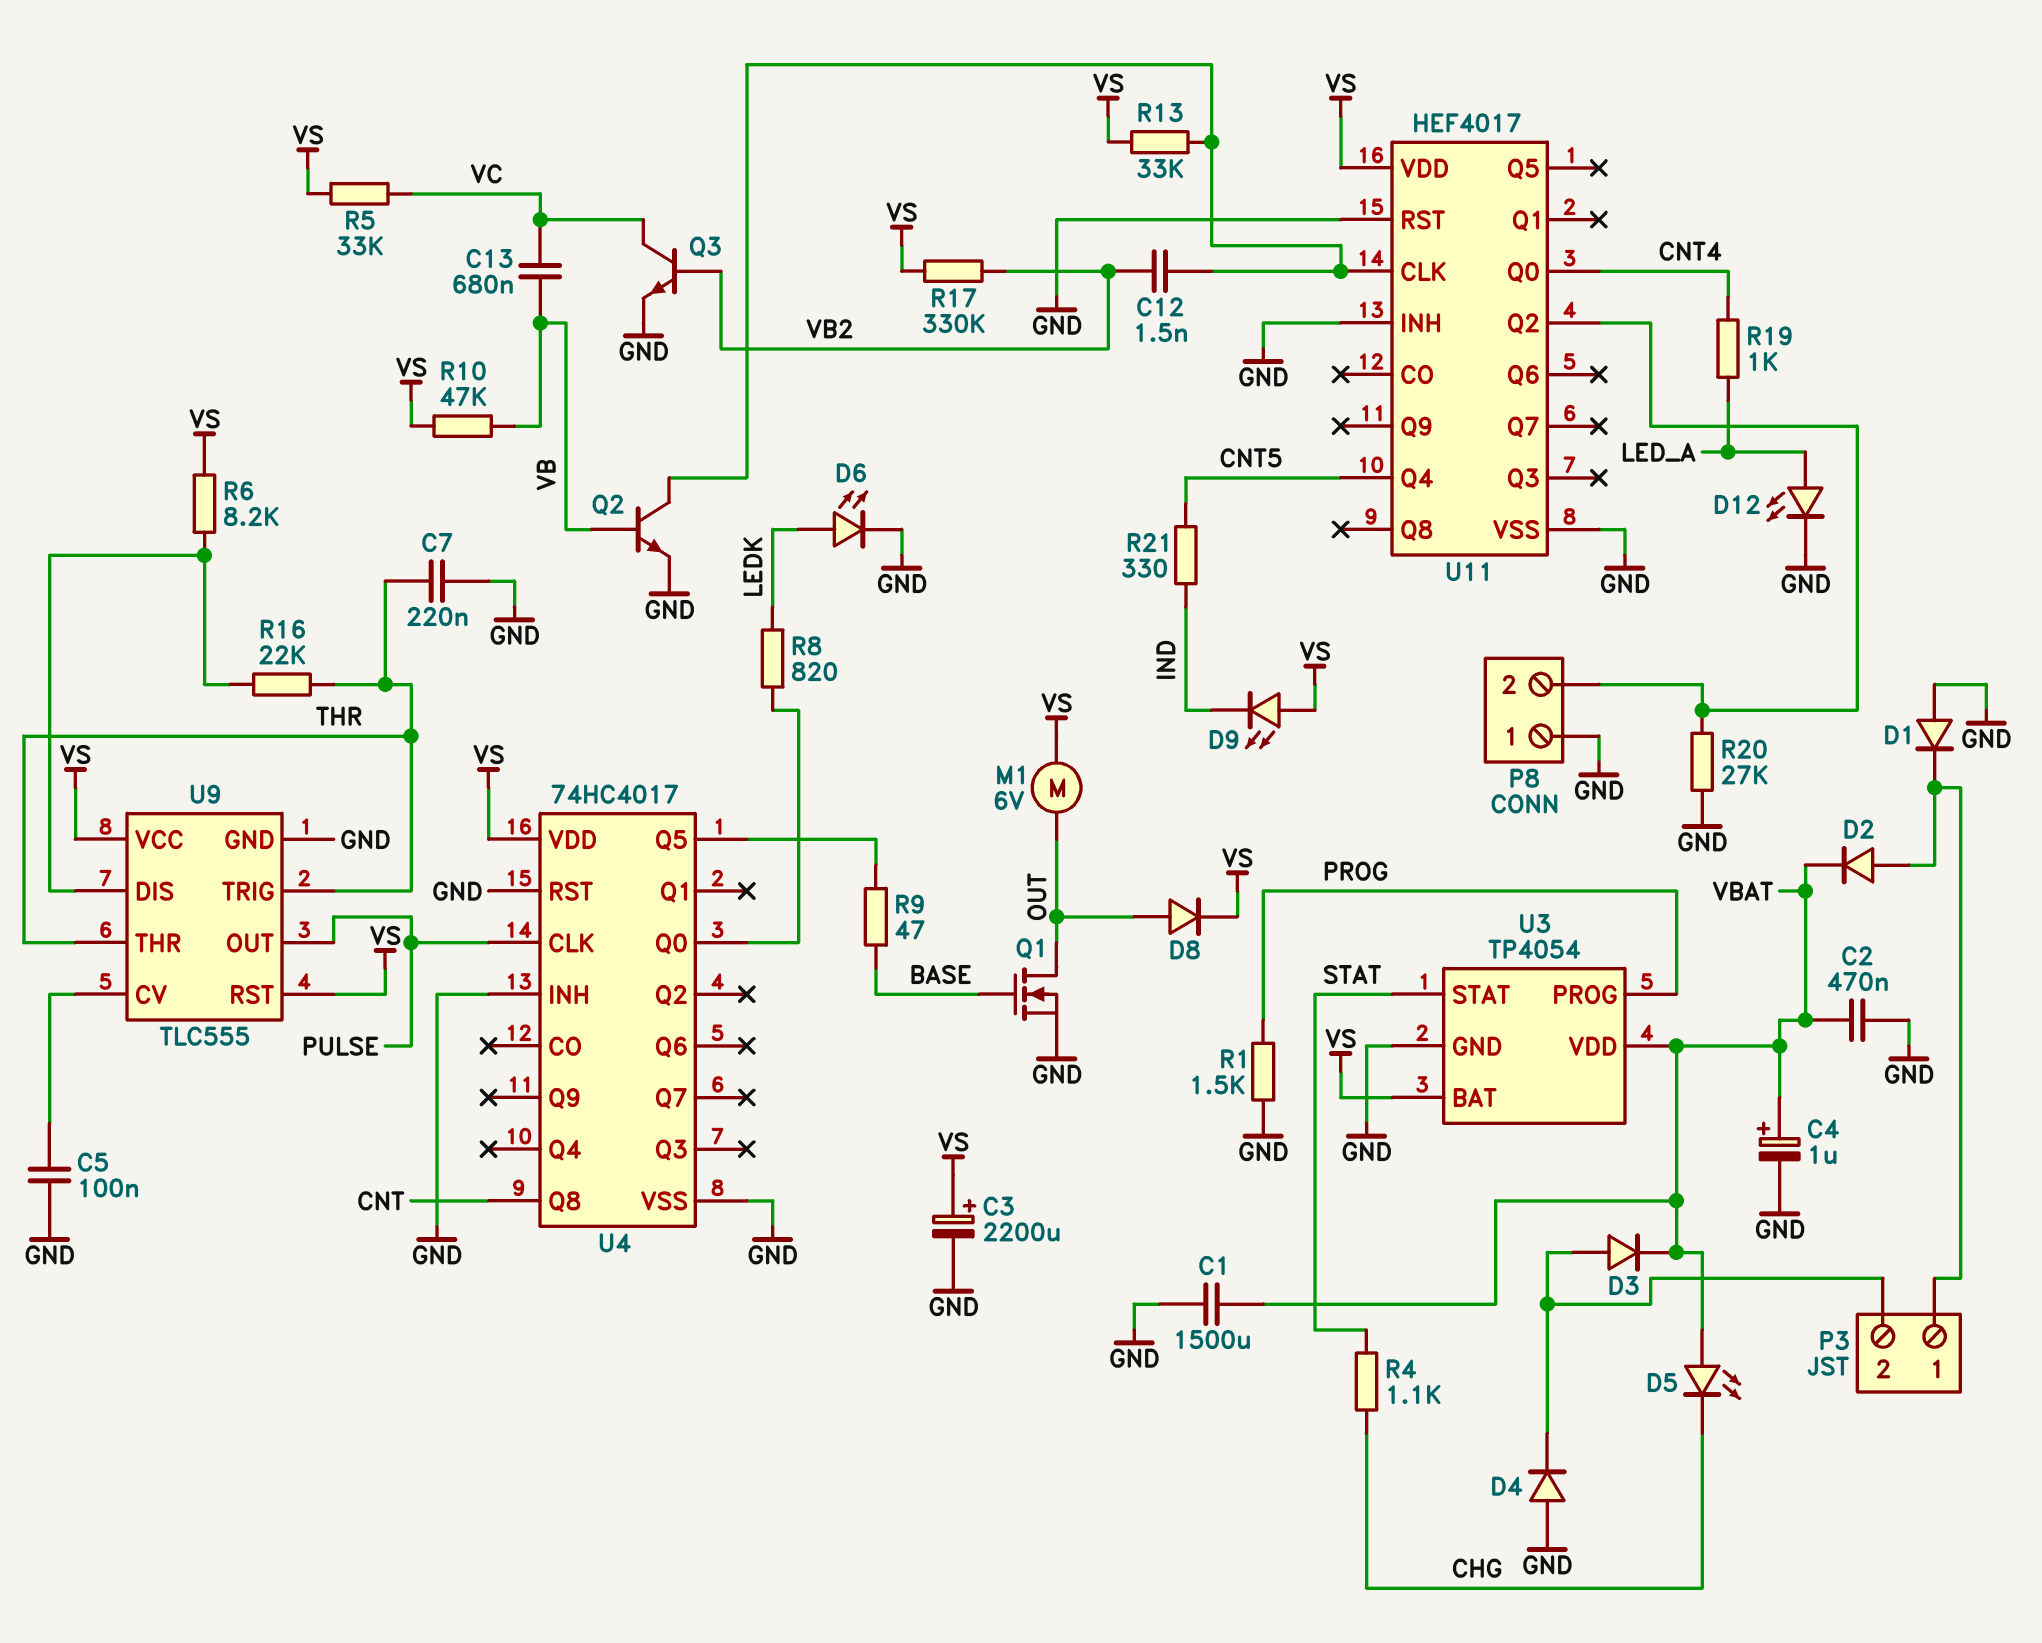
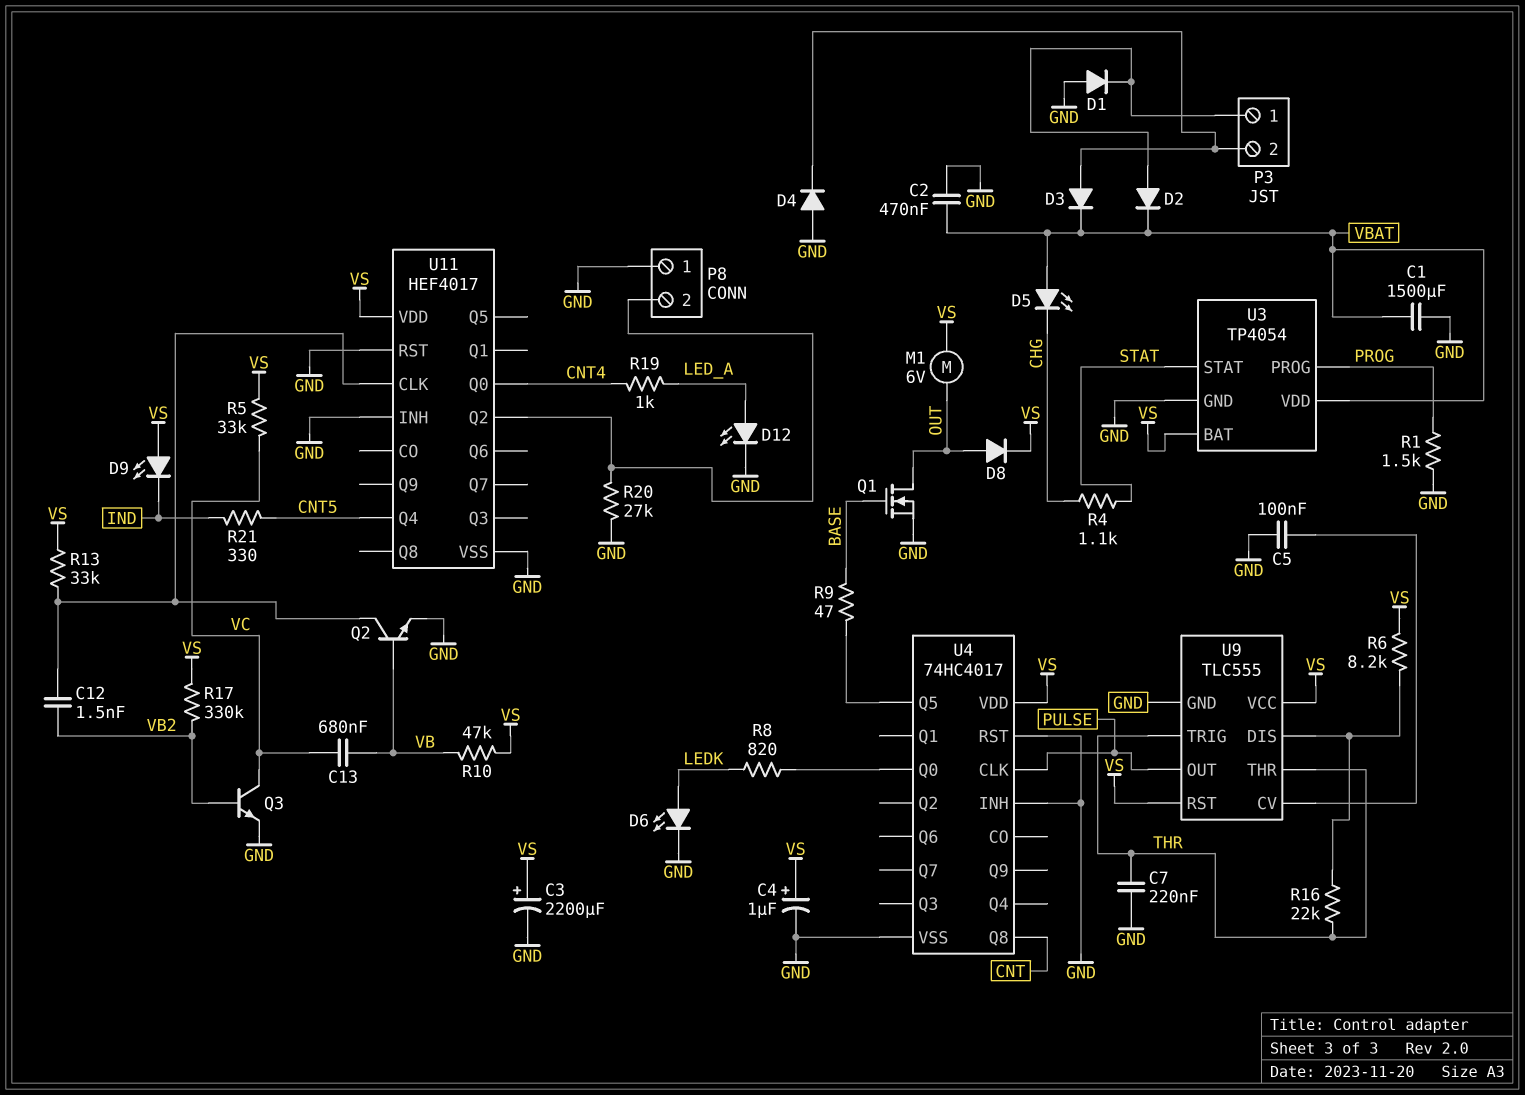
C4: 1uF (plus VBAT, minus GND) -> 1uF (plus VS, minus GND)

